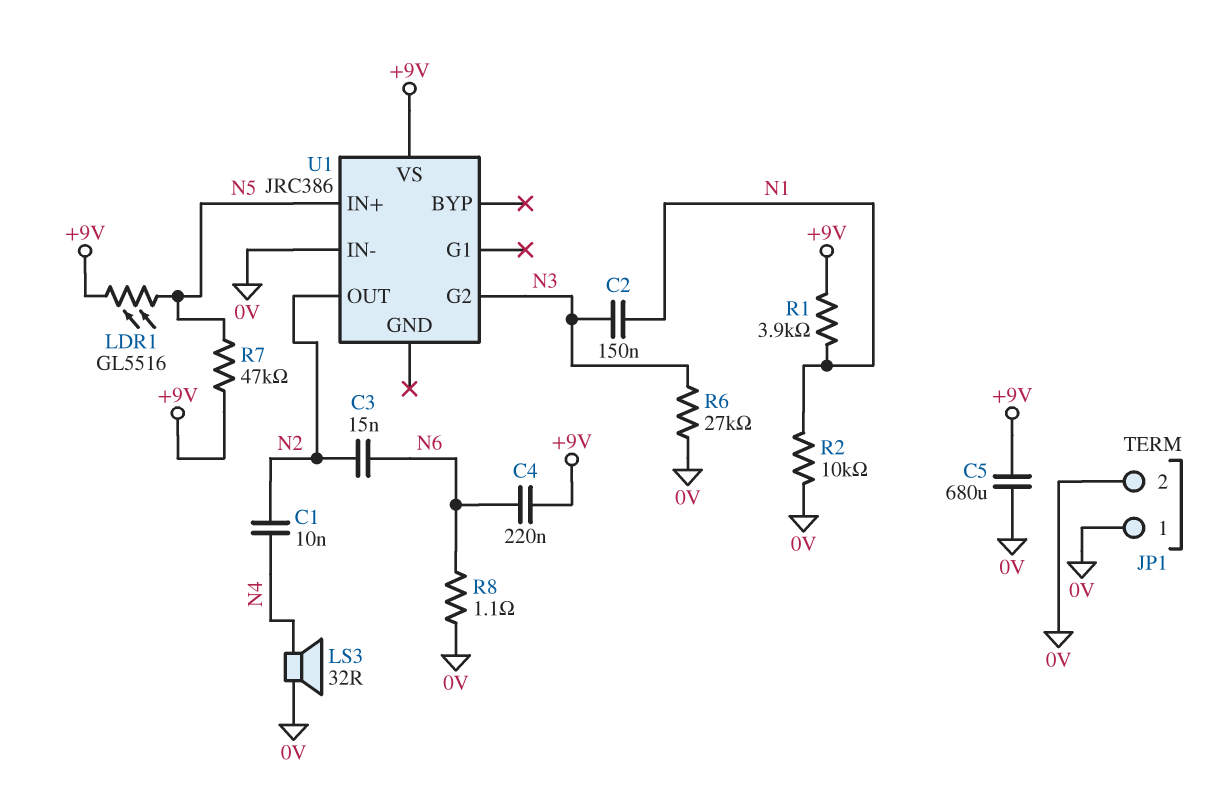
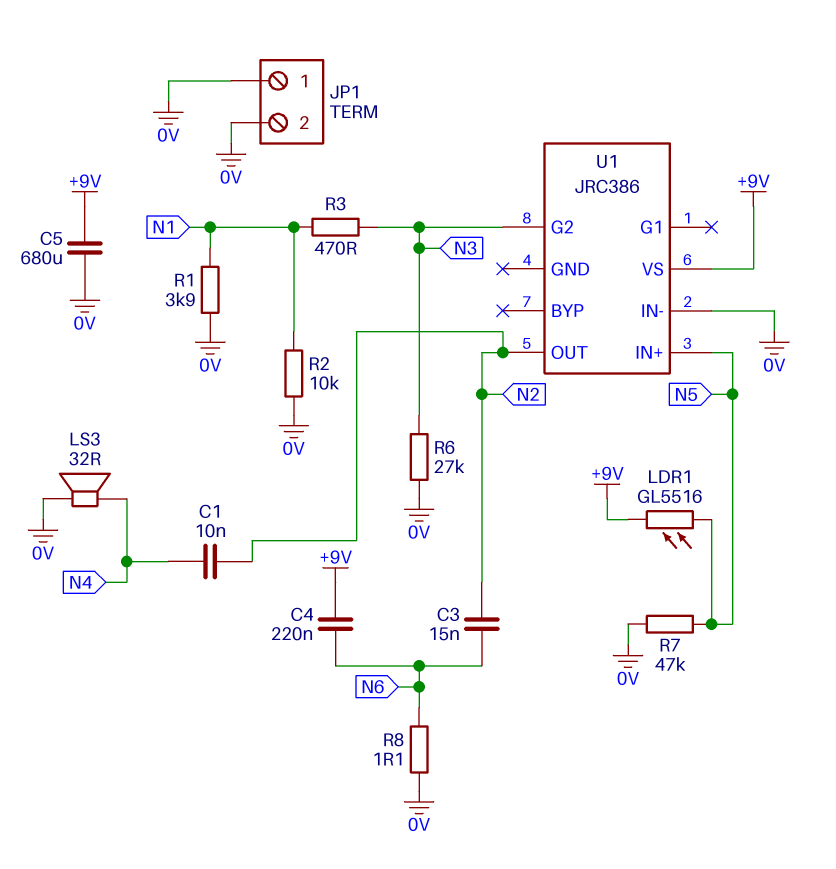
C2: 150nF (N1, N3) -> none
R1: 3.9k (+9V, N1) -> 3.9k (0V, N1)
R3: none -> 470 (N1, N3)
R7: 47k (+9V, N5) -> 47k (0V, N5)

